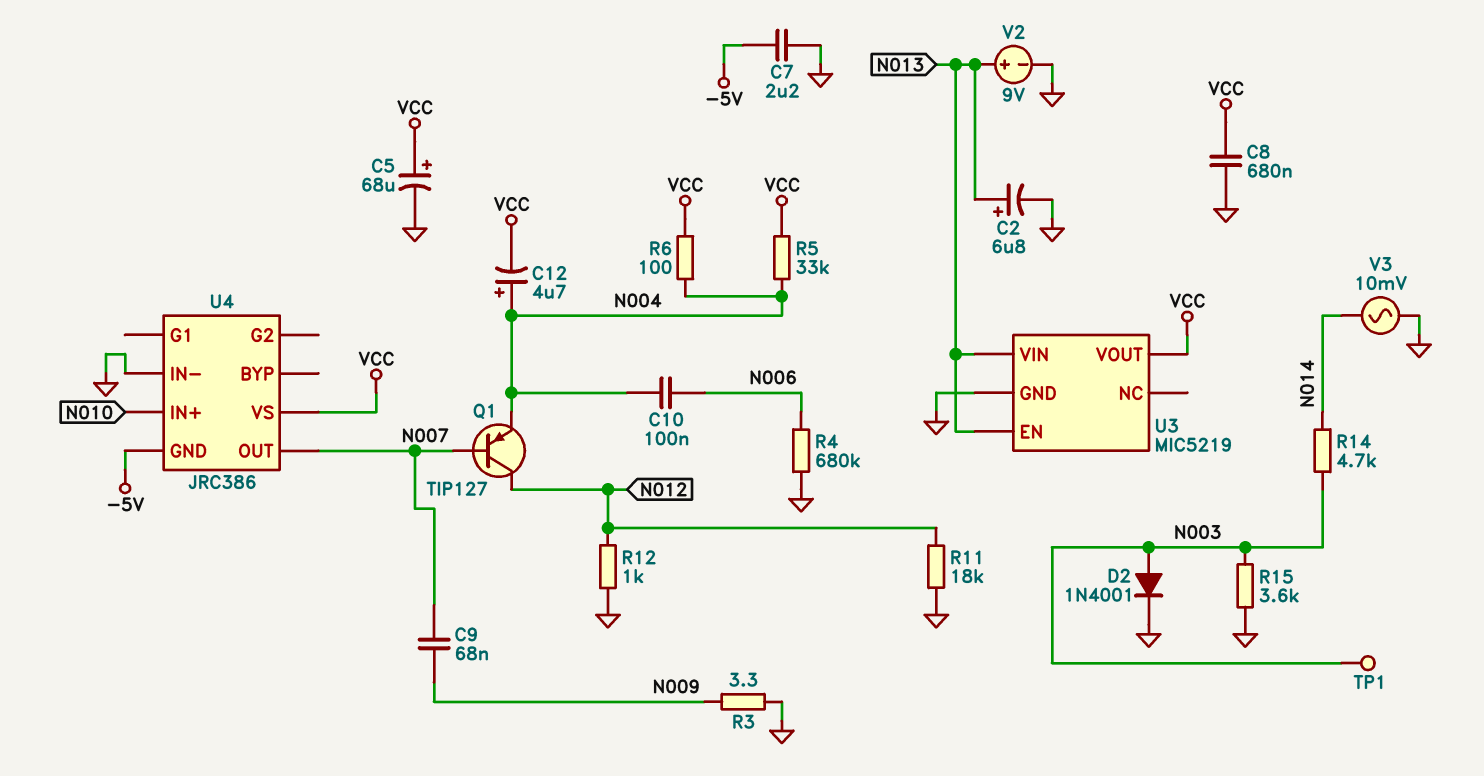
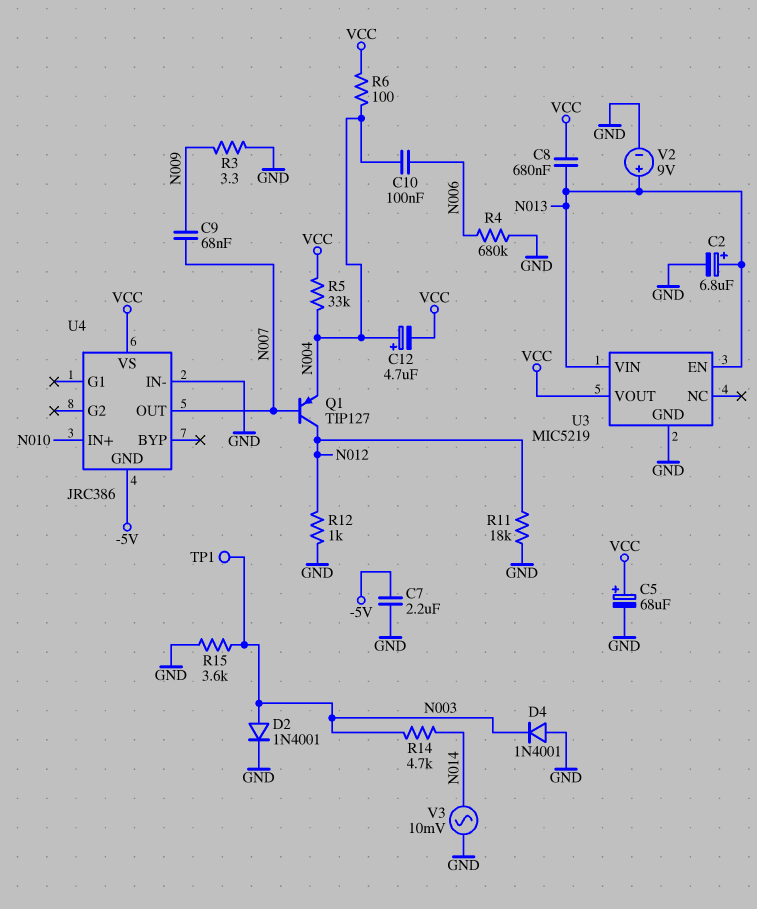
C8: 680nF (GND, VCC) -> 680nF (N013, VCC)
D4: none -> diode 1N4001 (A GND, K N003)

